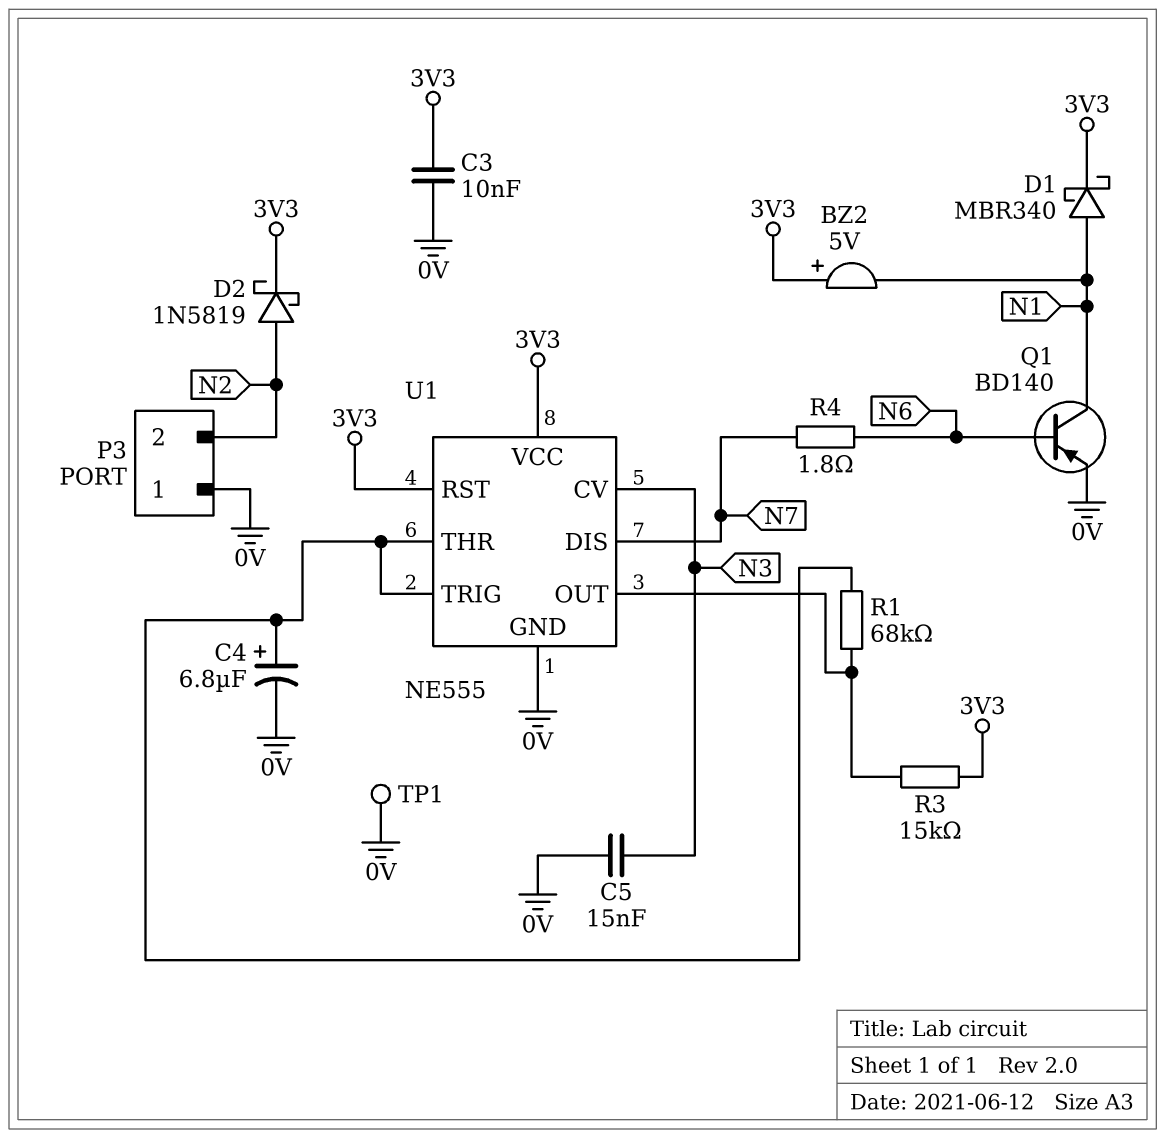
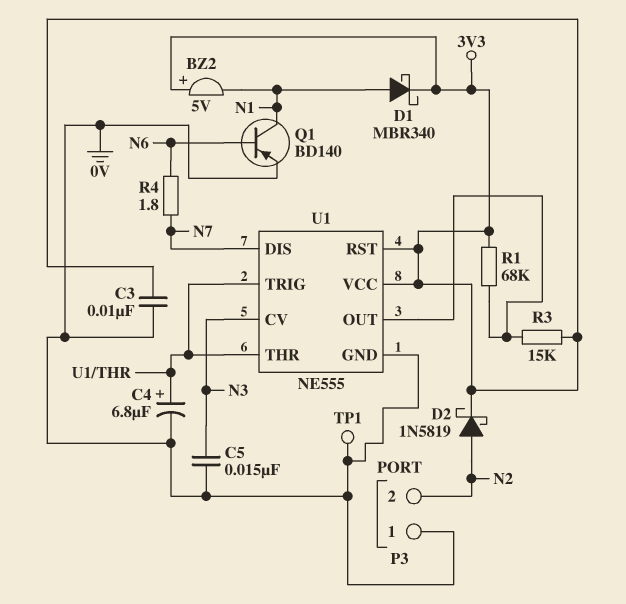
R1: 68k (U1/OUT, U1/THR) -> 68k (3V3, U1/OUT)

